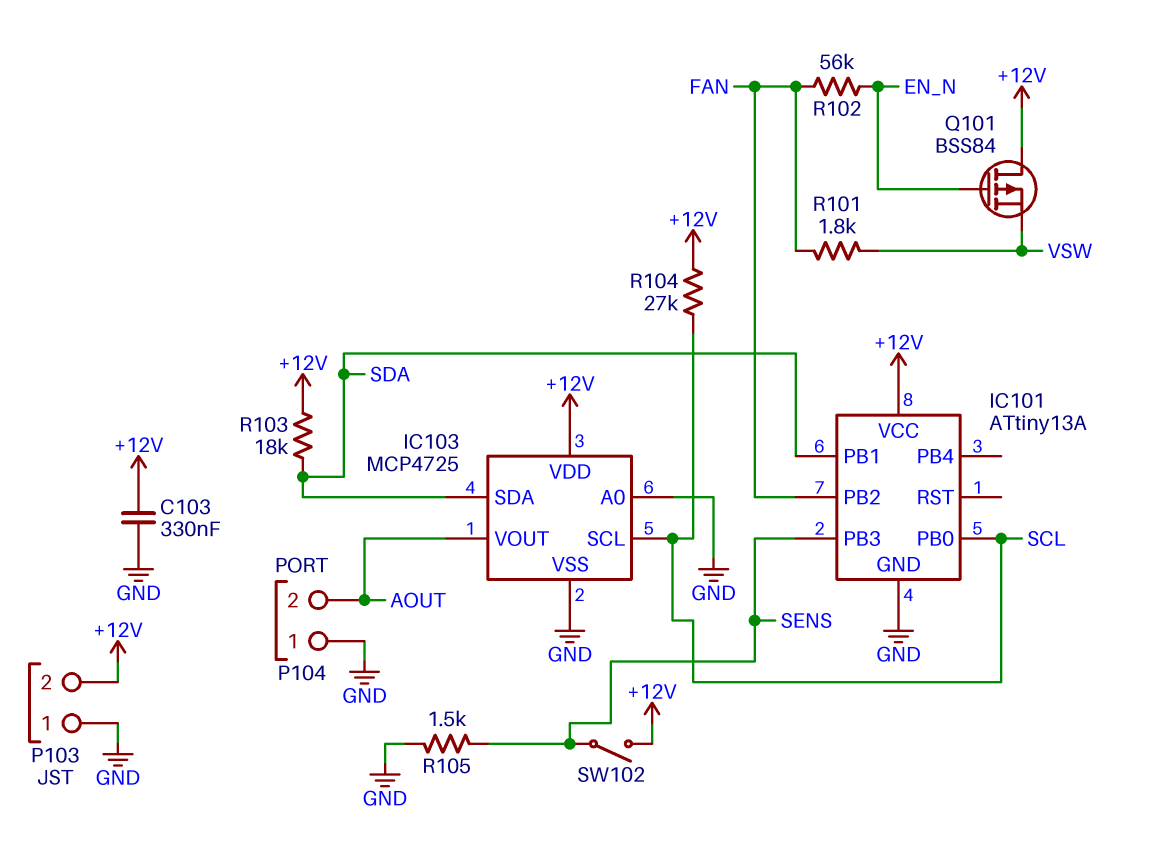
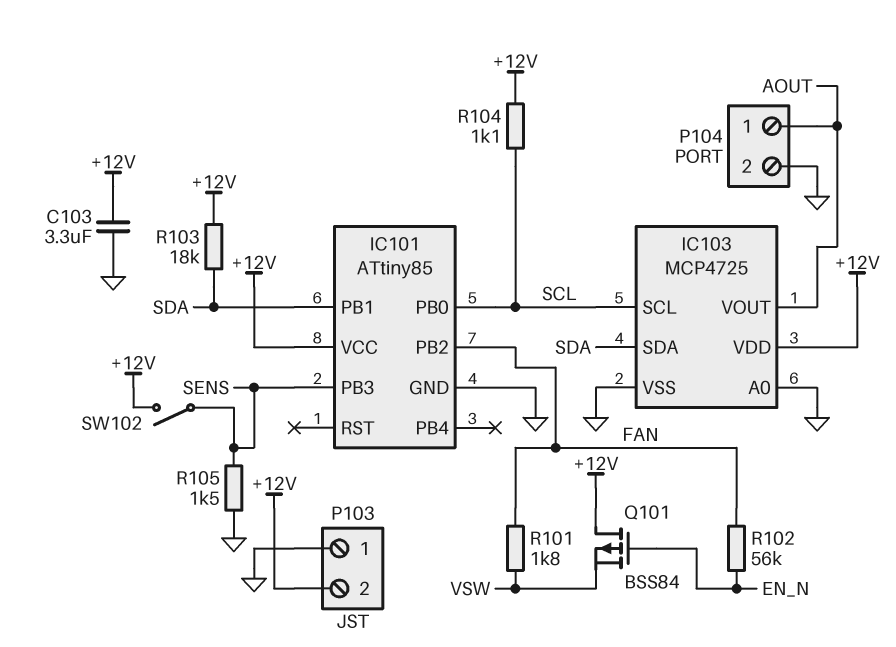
C103: 330nF (+12V, GND) -> 3.3uF (+12V, GND)
IC101: ATtiny13A -> ATtiny85
P104 pin 1: GND -> AOUT
P104 pin 2: AOUT -> GND
R104: 27k (+12V, SCL) -> 1.1k (+12V, SCL)

